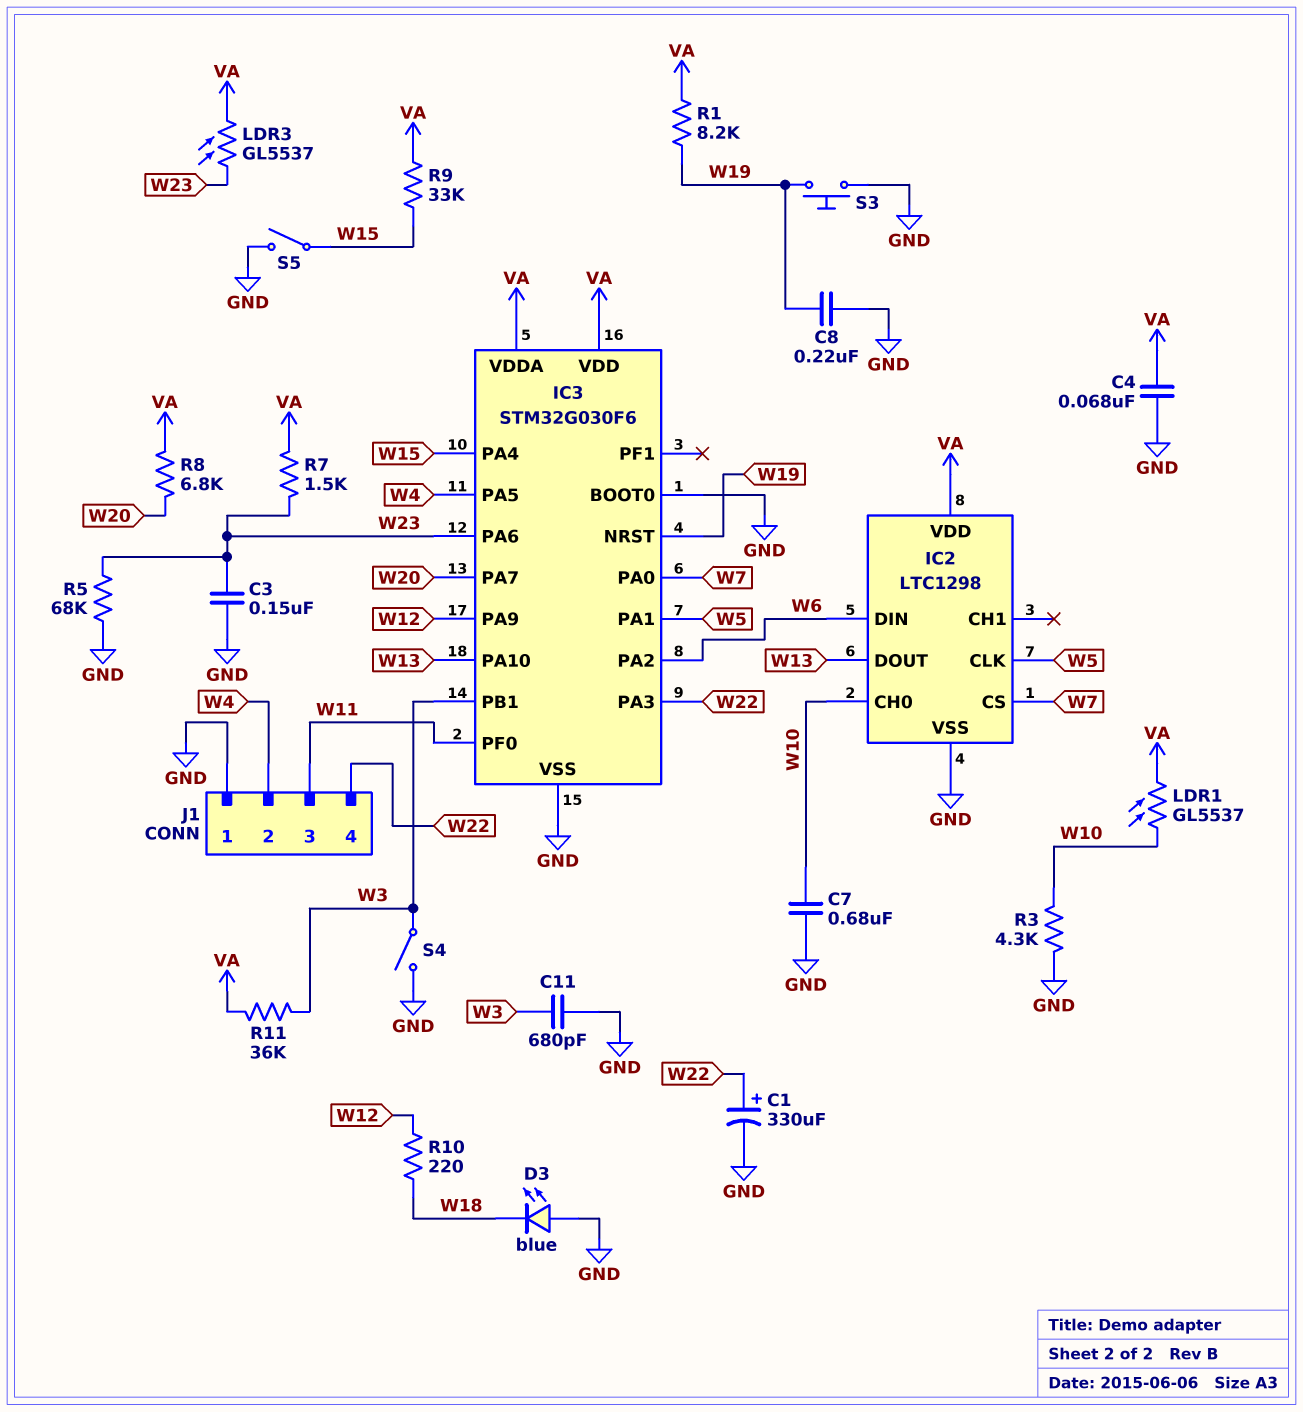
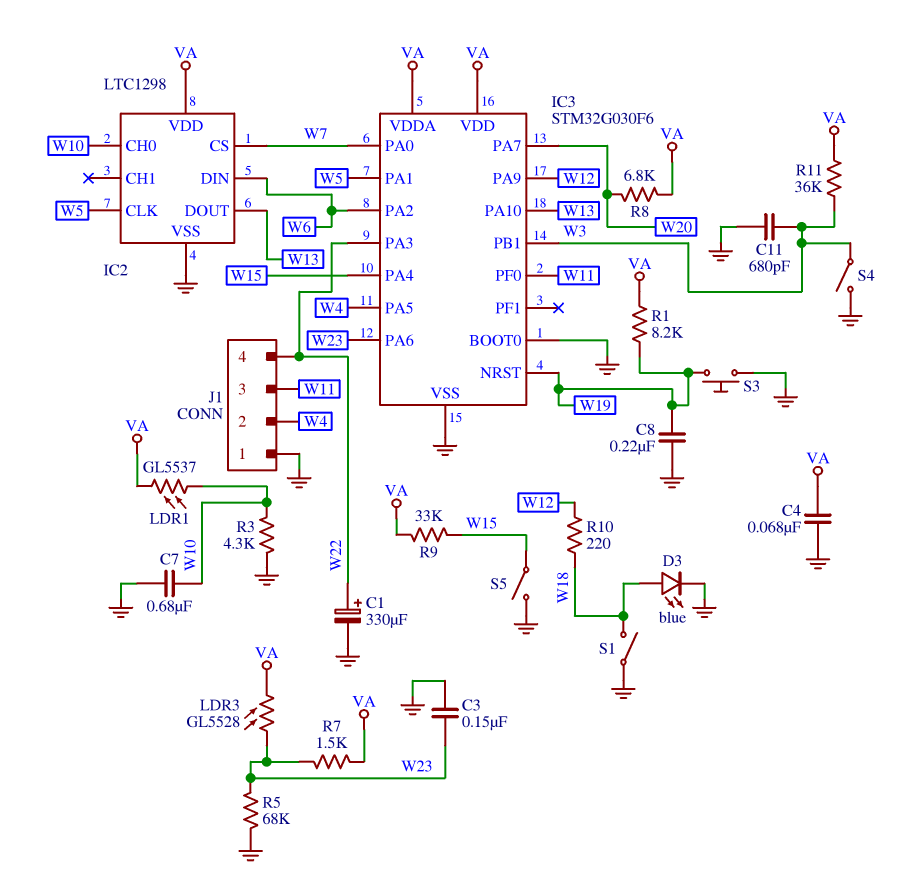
D3: LED blue (A GND, K W18) -> LED blue (A W18, K GND)
LDR3: GL5537 (VA, W23) -> GL5528 (VA, W23)
S1: none -> switch (GND, W18)

